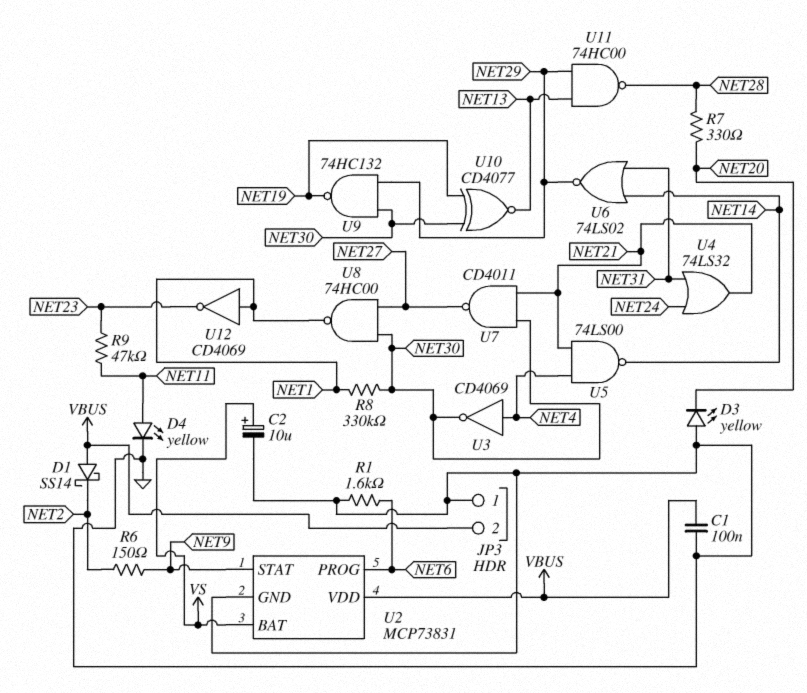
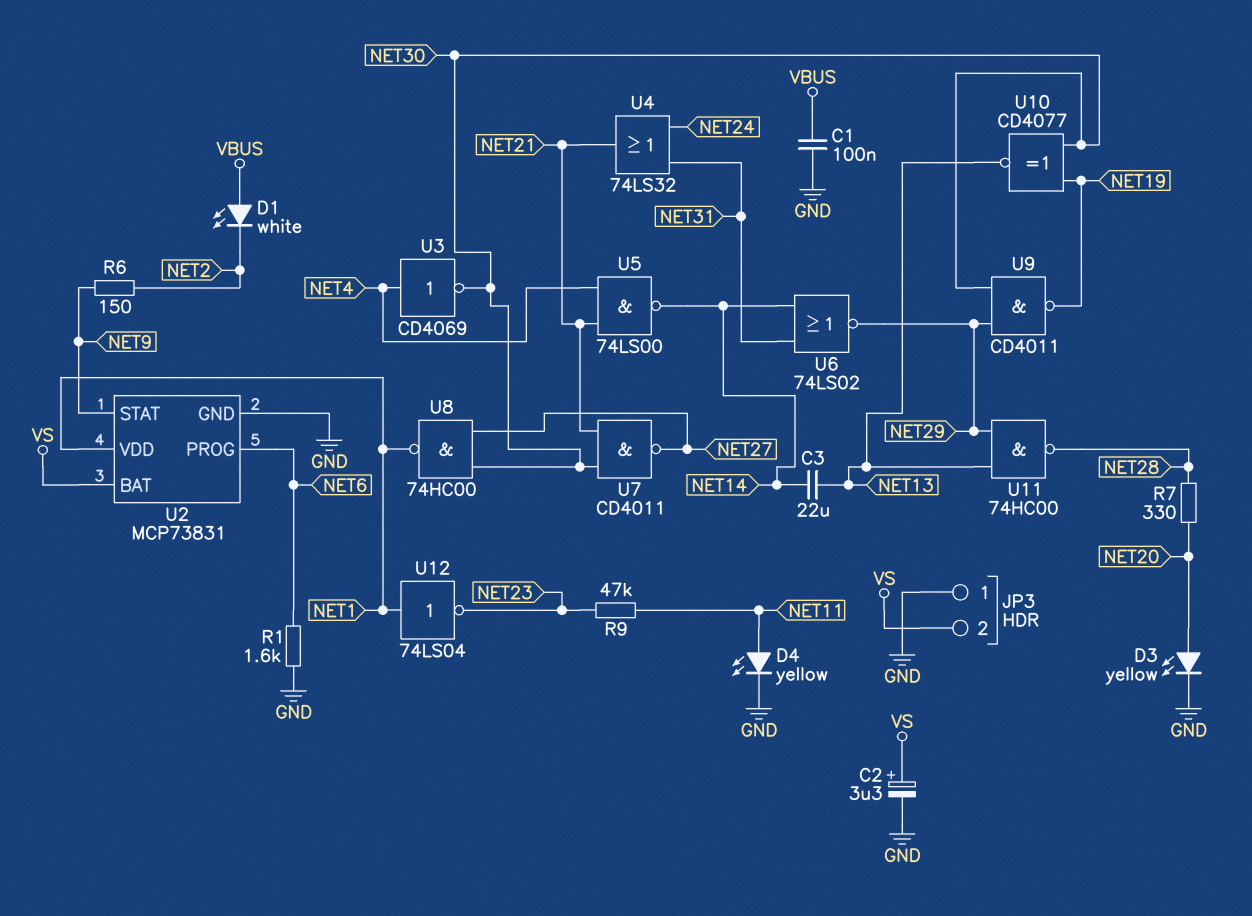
C2: 10uF (plus VS, minus GND) -> 3.3uF (plus VS, minus GND)
C3: none -> 22uF (NET13, NET14)
D1: schottky SS14 (A VBUS, K NET2) -> LED white (A VBUS, K NET2)
D3: LED yellow (A GND, K NET20) -> LED yellow (A NET20, K GND)
JP3 pin 2: VBUS -> VS
R8: 330k (NET1, NET30) -> none
U2 pin VDD: VBUS -> NET1
U9: NAND 74HC132 (in NET29, in NET30, out NET19) -> NAND CD4011 (in NET29, in NET30, out NET19)
U12: NOT CD4069 (in NET1, out NET23) -> NOT 74LS04 (in NET1, out NET23)

